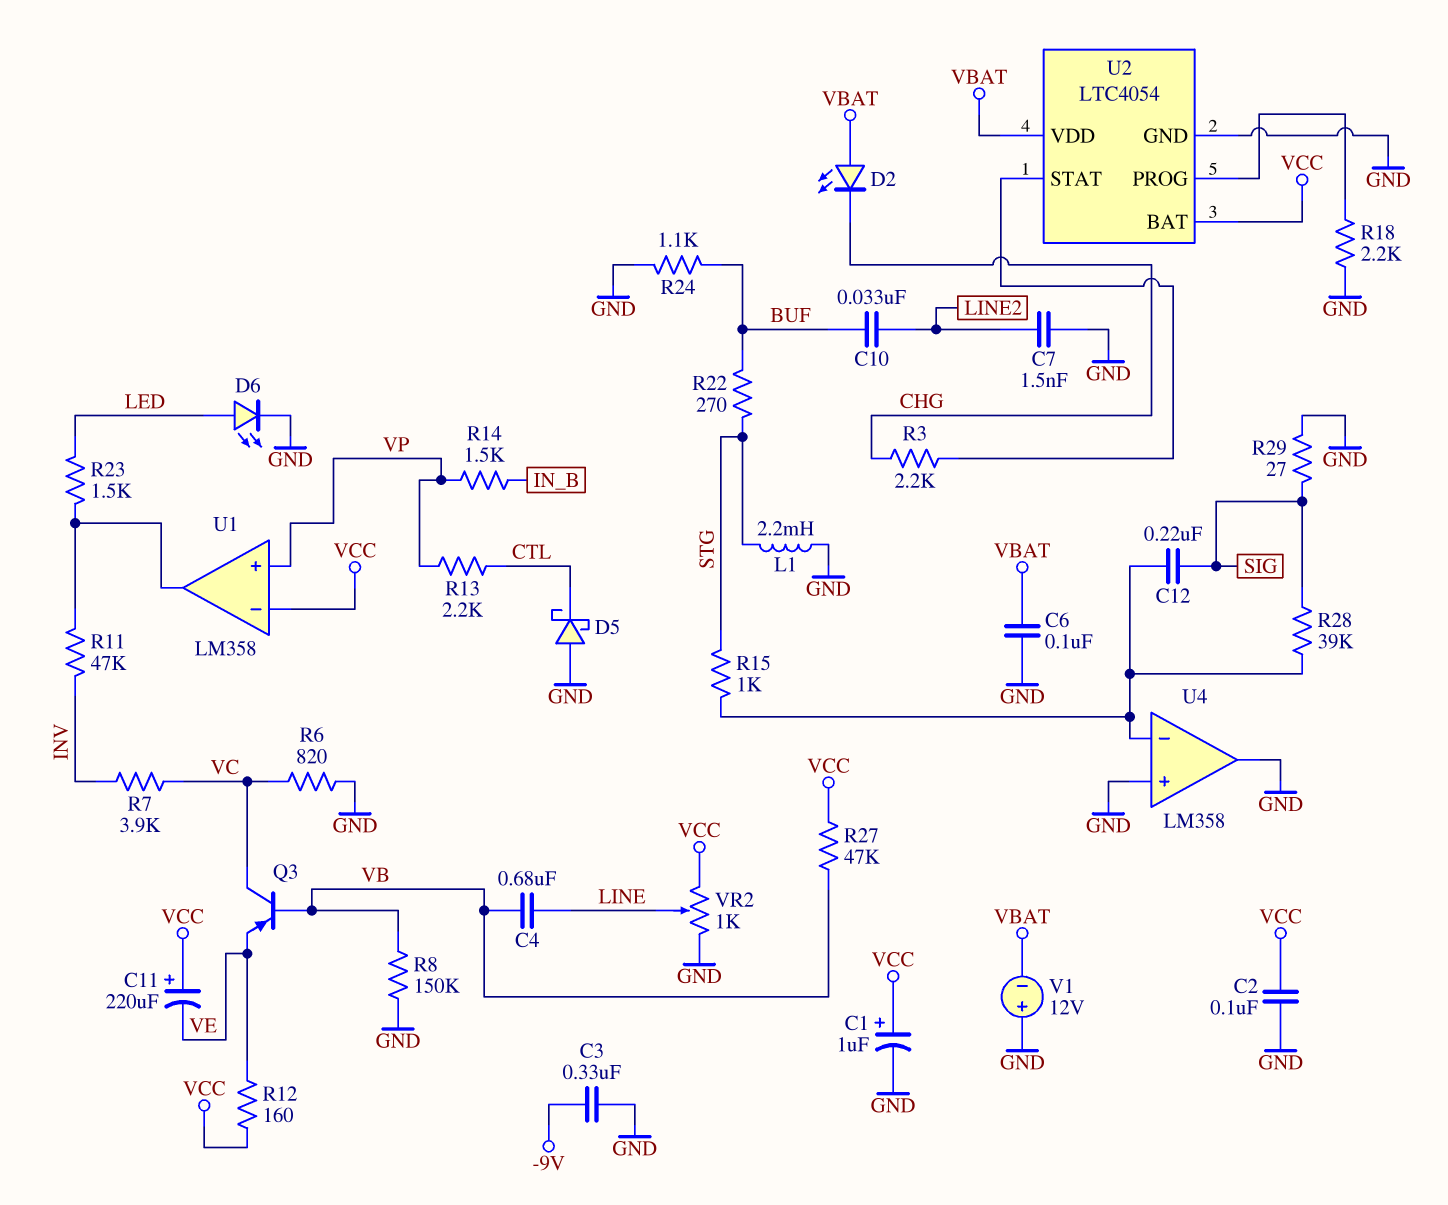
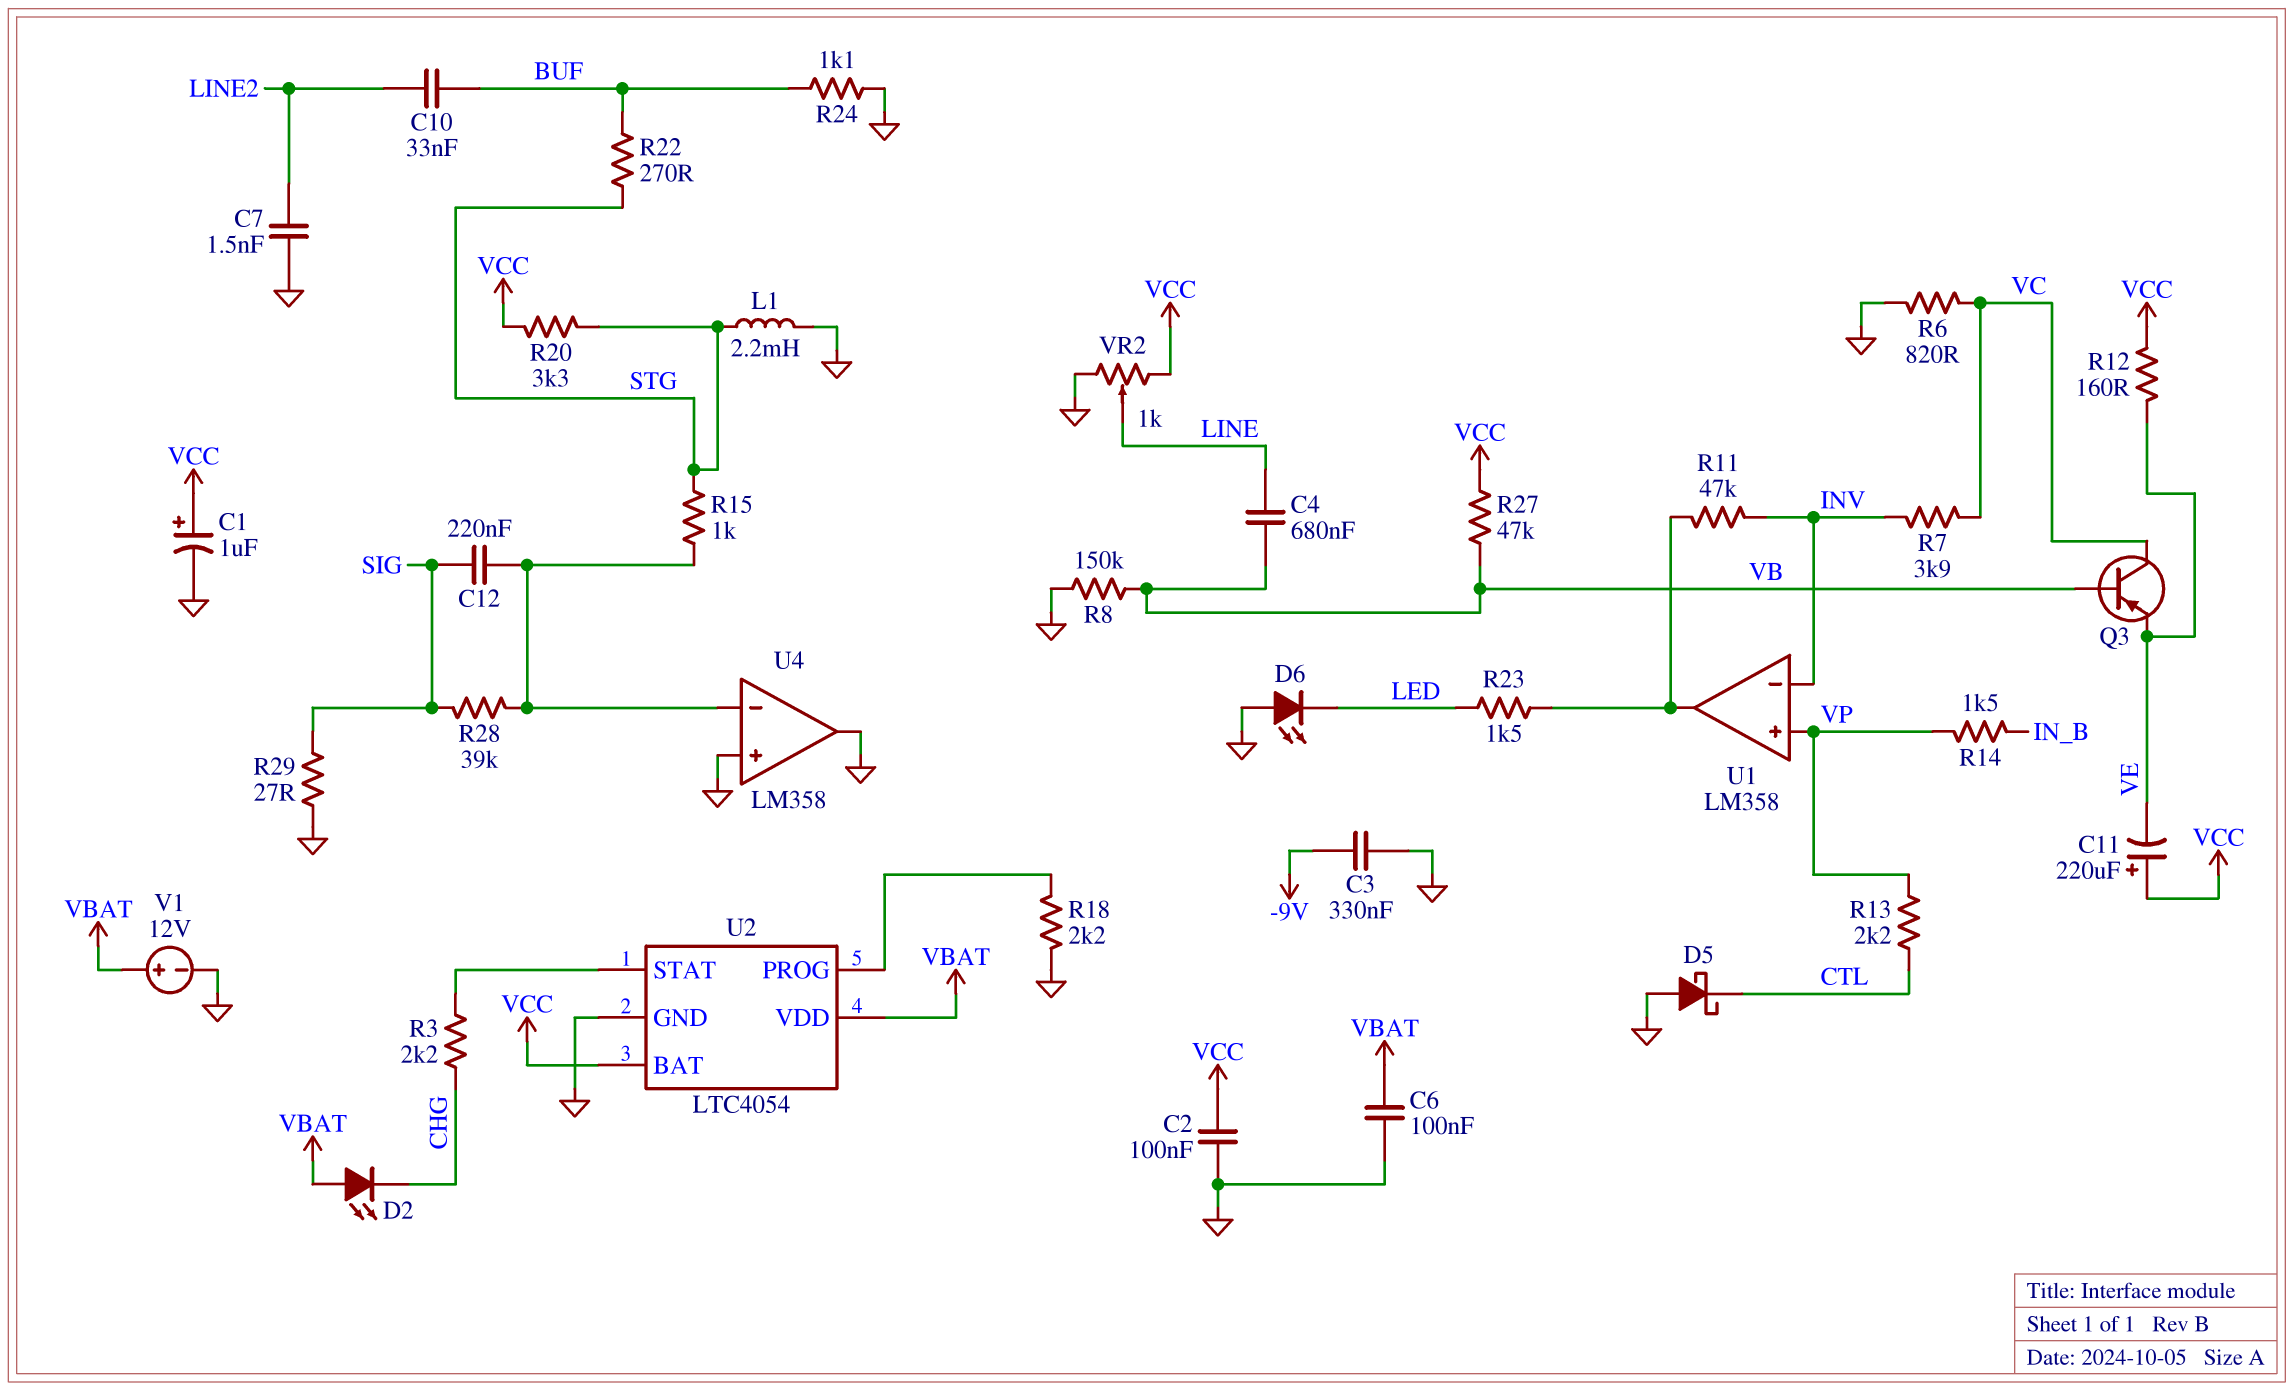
D6: LED (A LED, K GND) -> LED (A GND, K LED)
R20: none -> 3.3k (STG, VCC)
U1 pin in-: VCC -> INV
V1: 12V (plus GND, minus VBAT) -> 12V (plus VBAT, minus GND)

